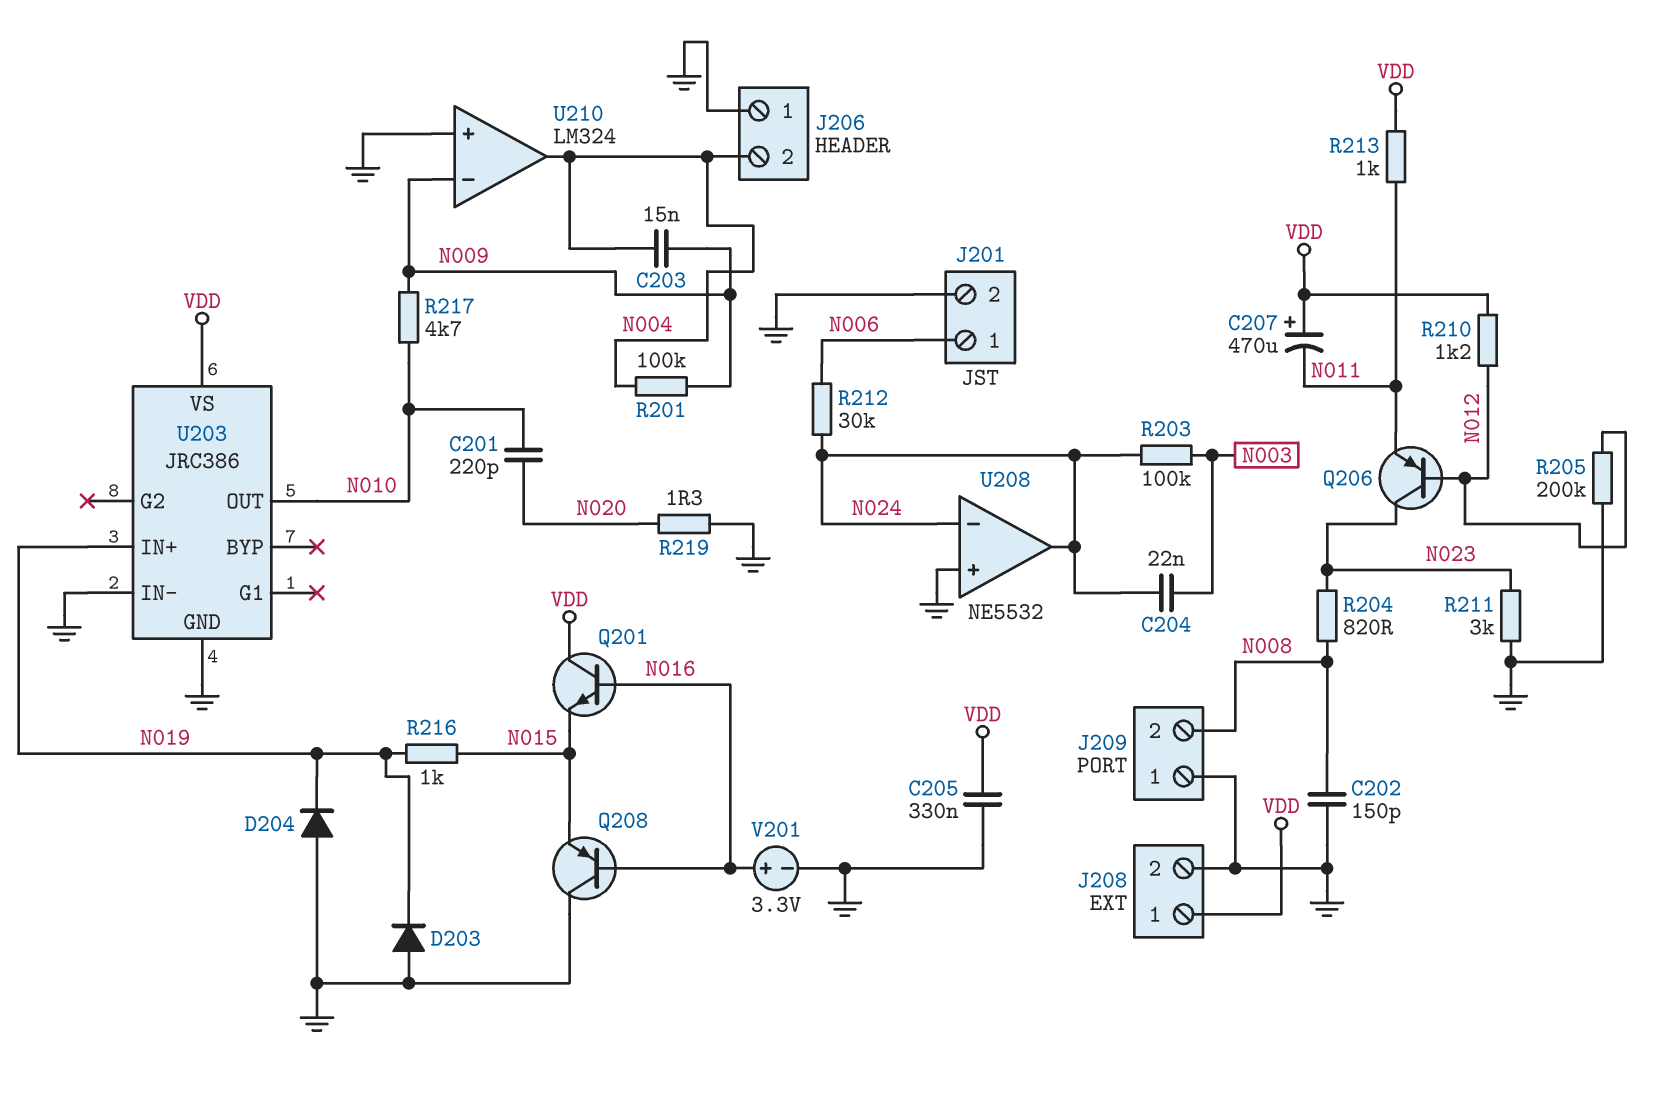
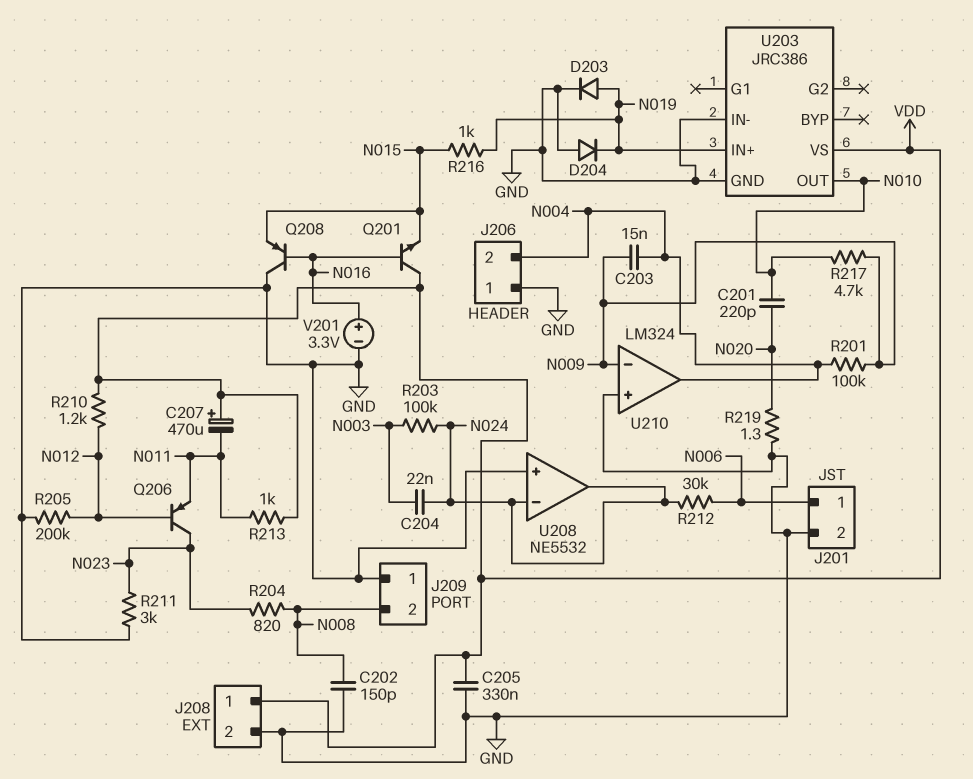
D203: diode (A GND, K N019) -> diode (A N019, K GND)

